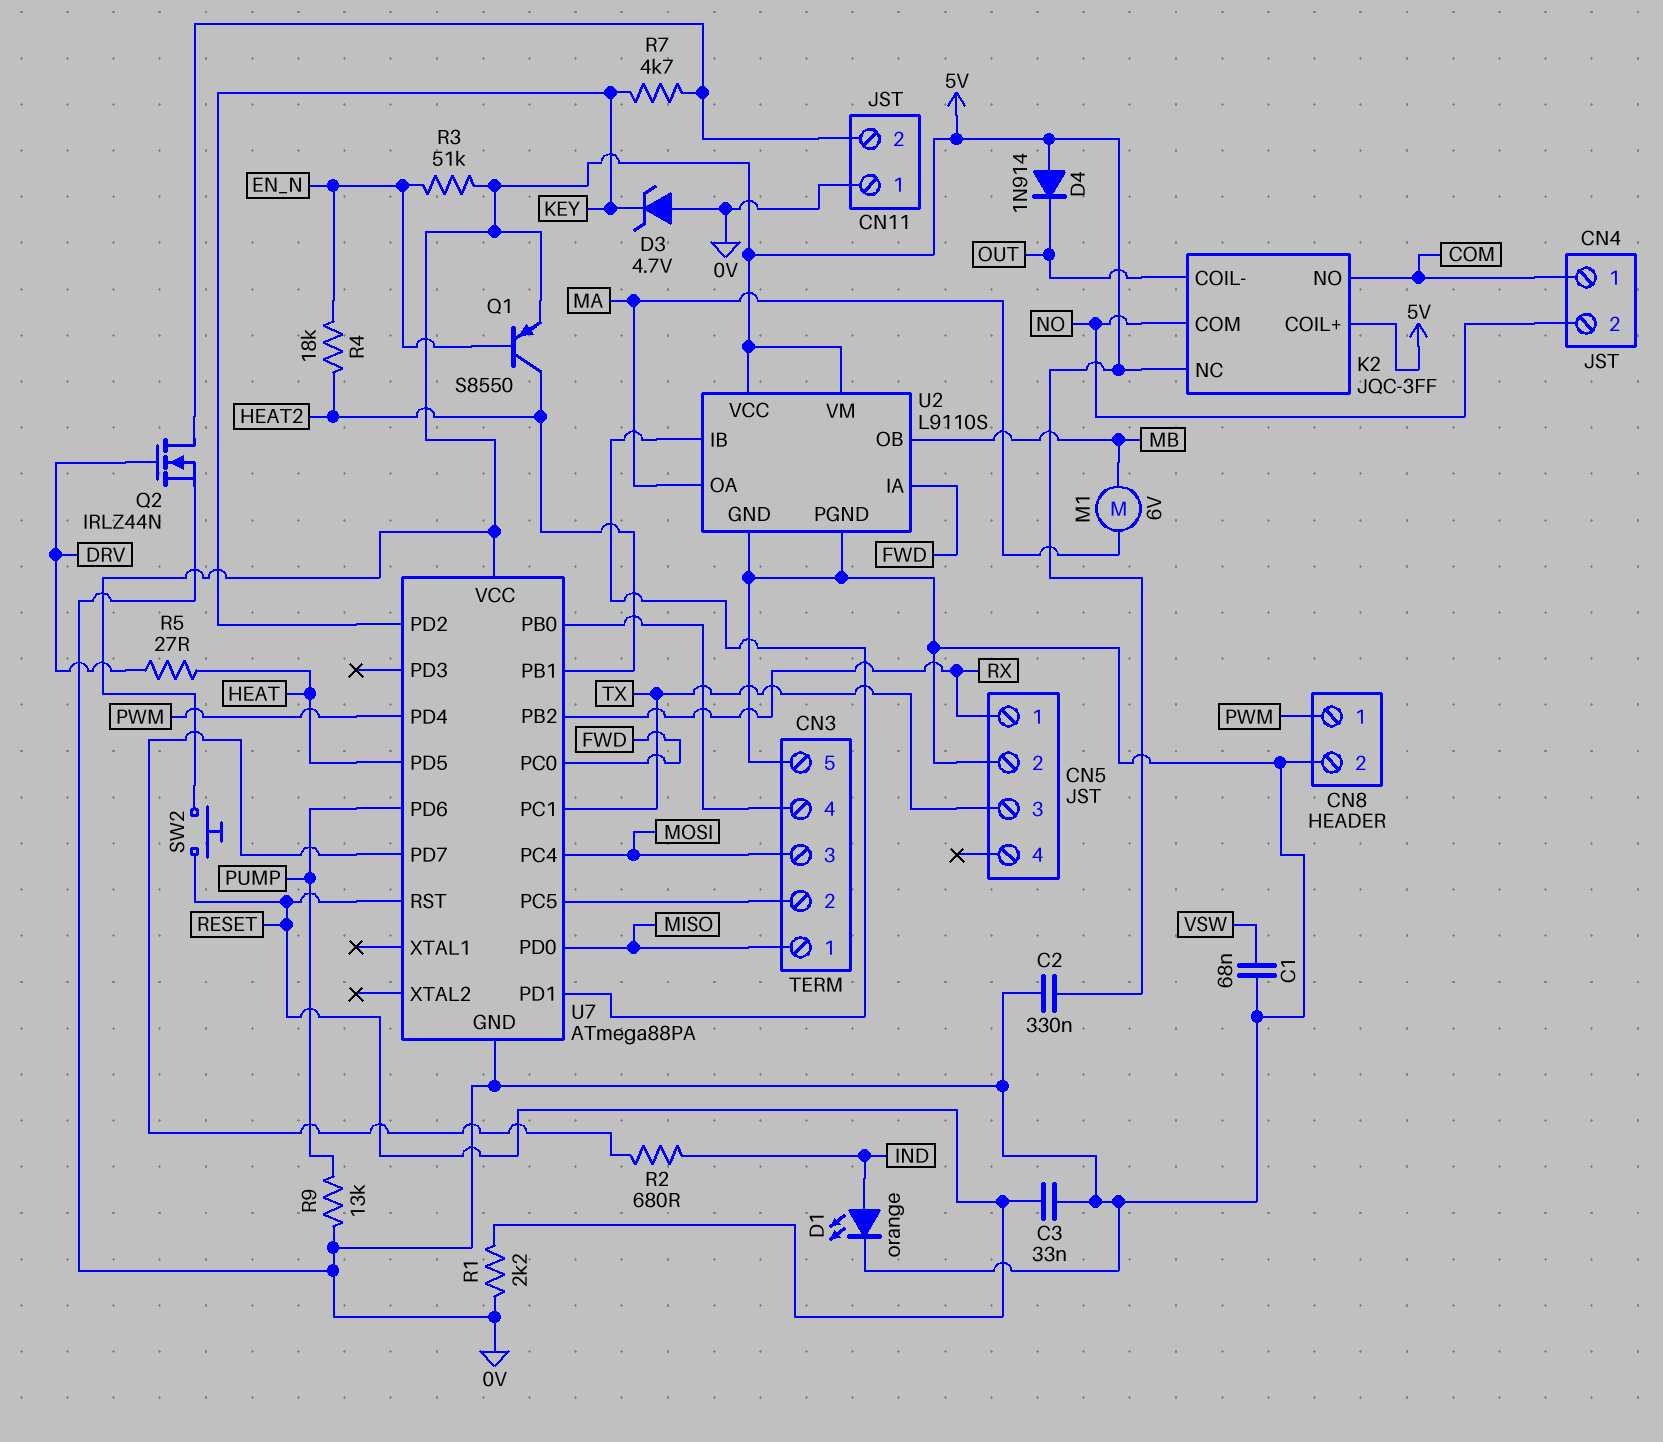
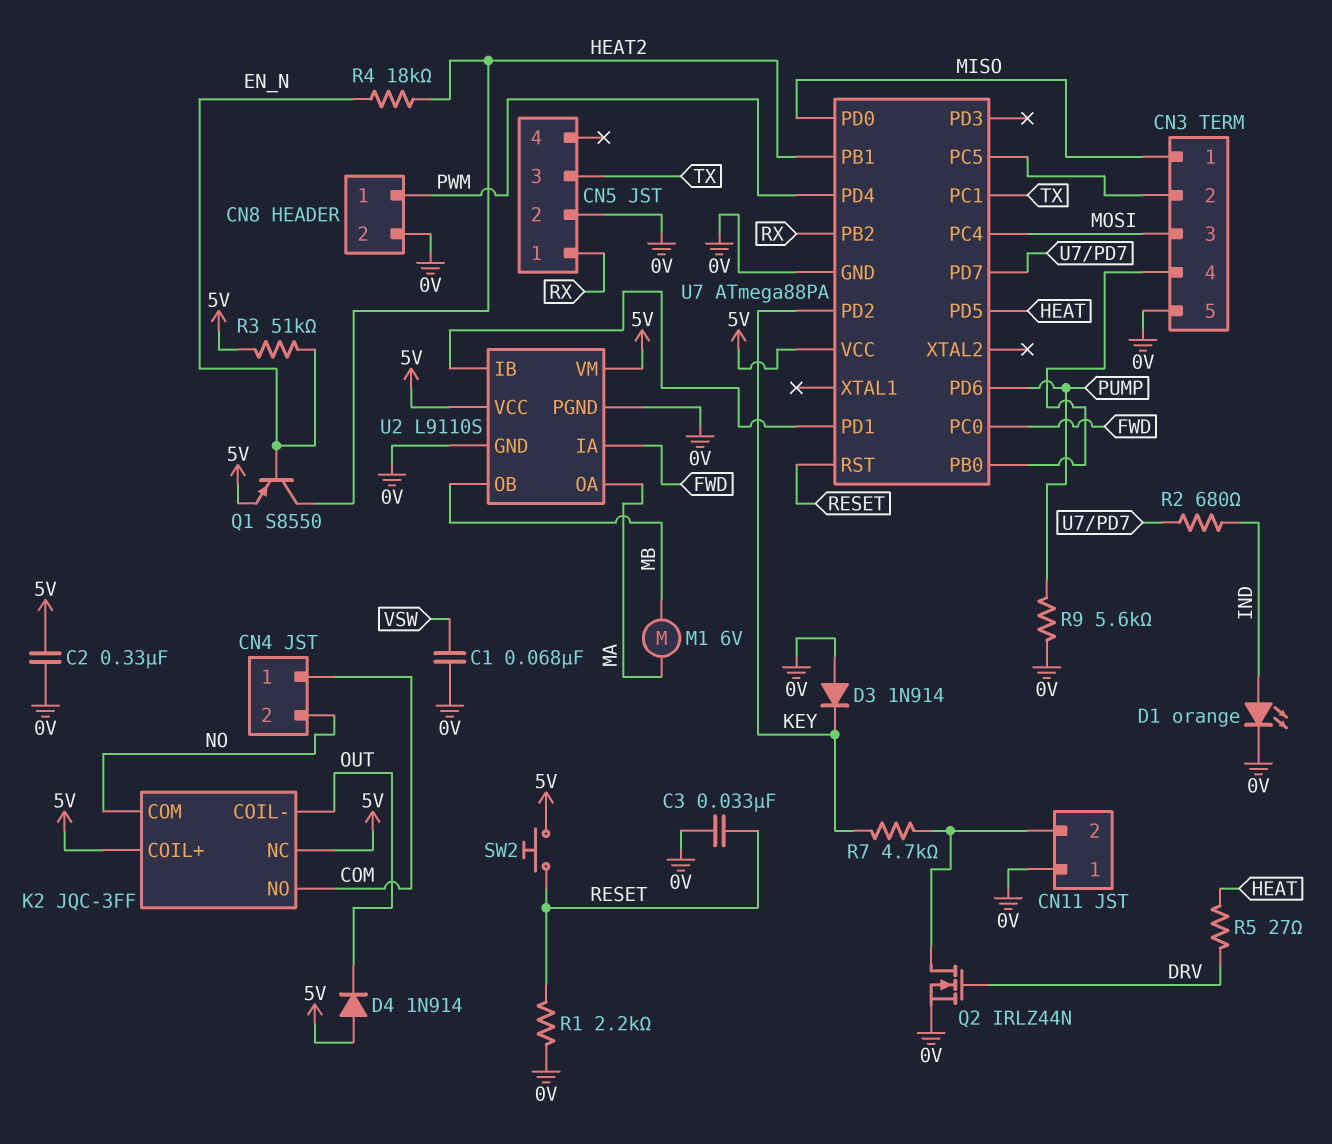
D3: zener 4.7V (A 0V, K KEY) -> diode 1N914 (A 0V, K KEY)
R9: 13k (0V, PUMP) -> 5.6k (0V, PUMP)

